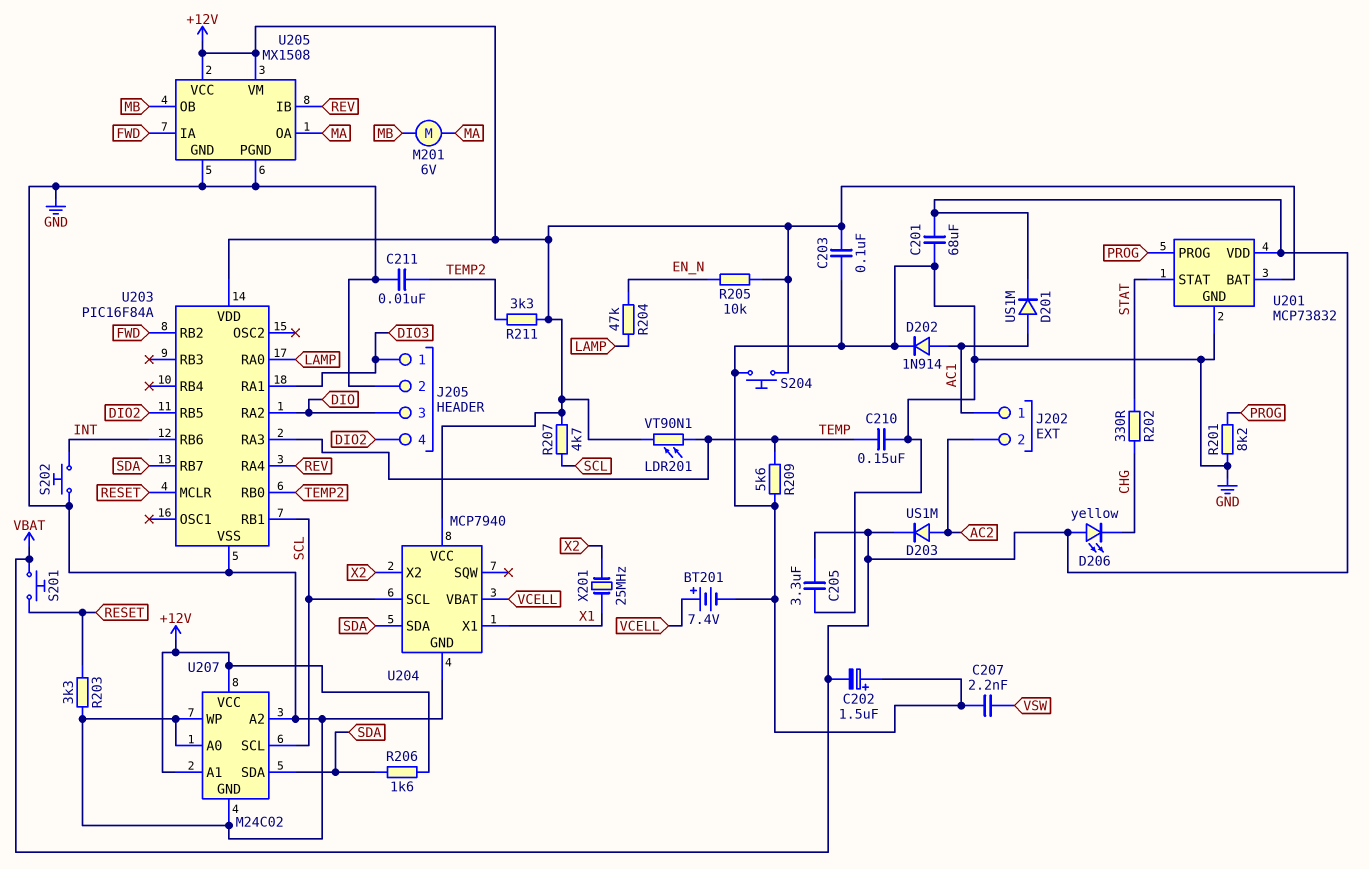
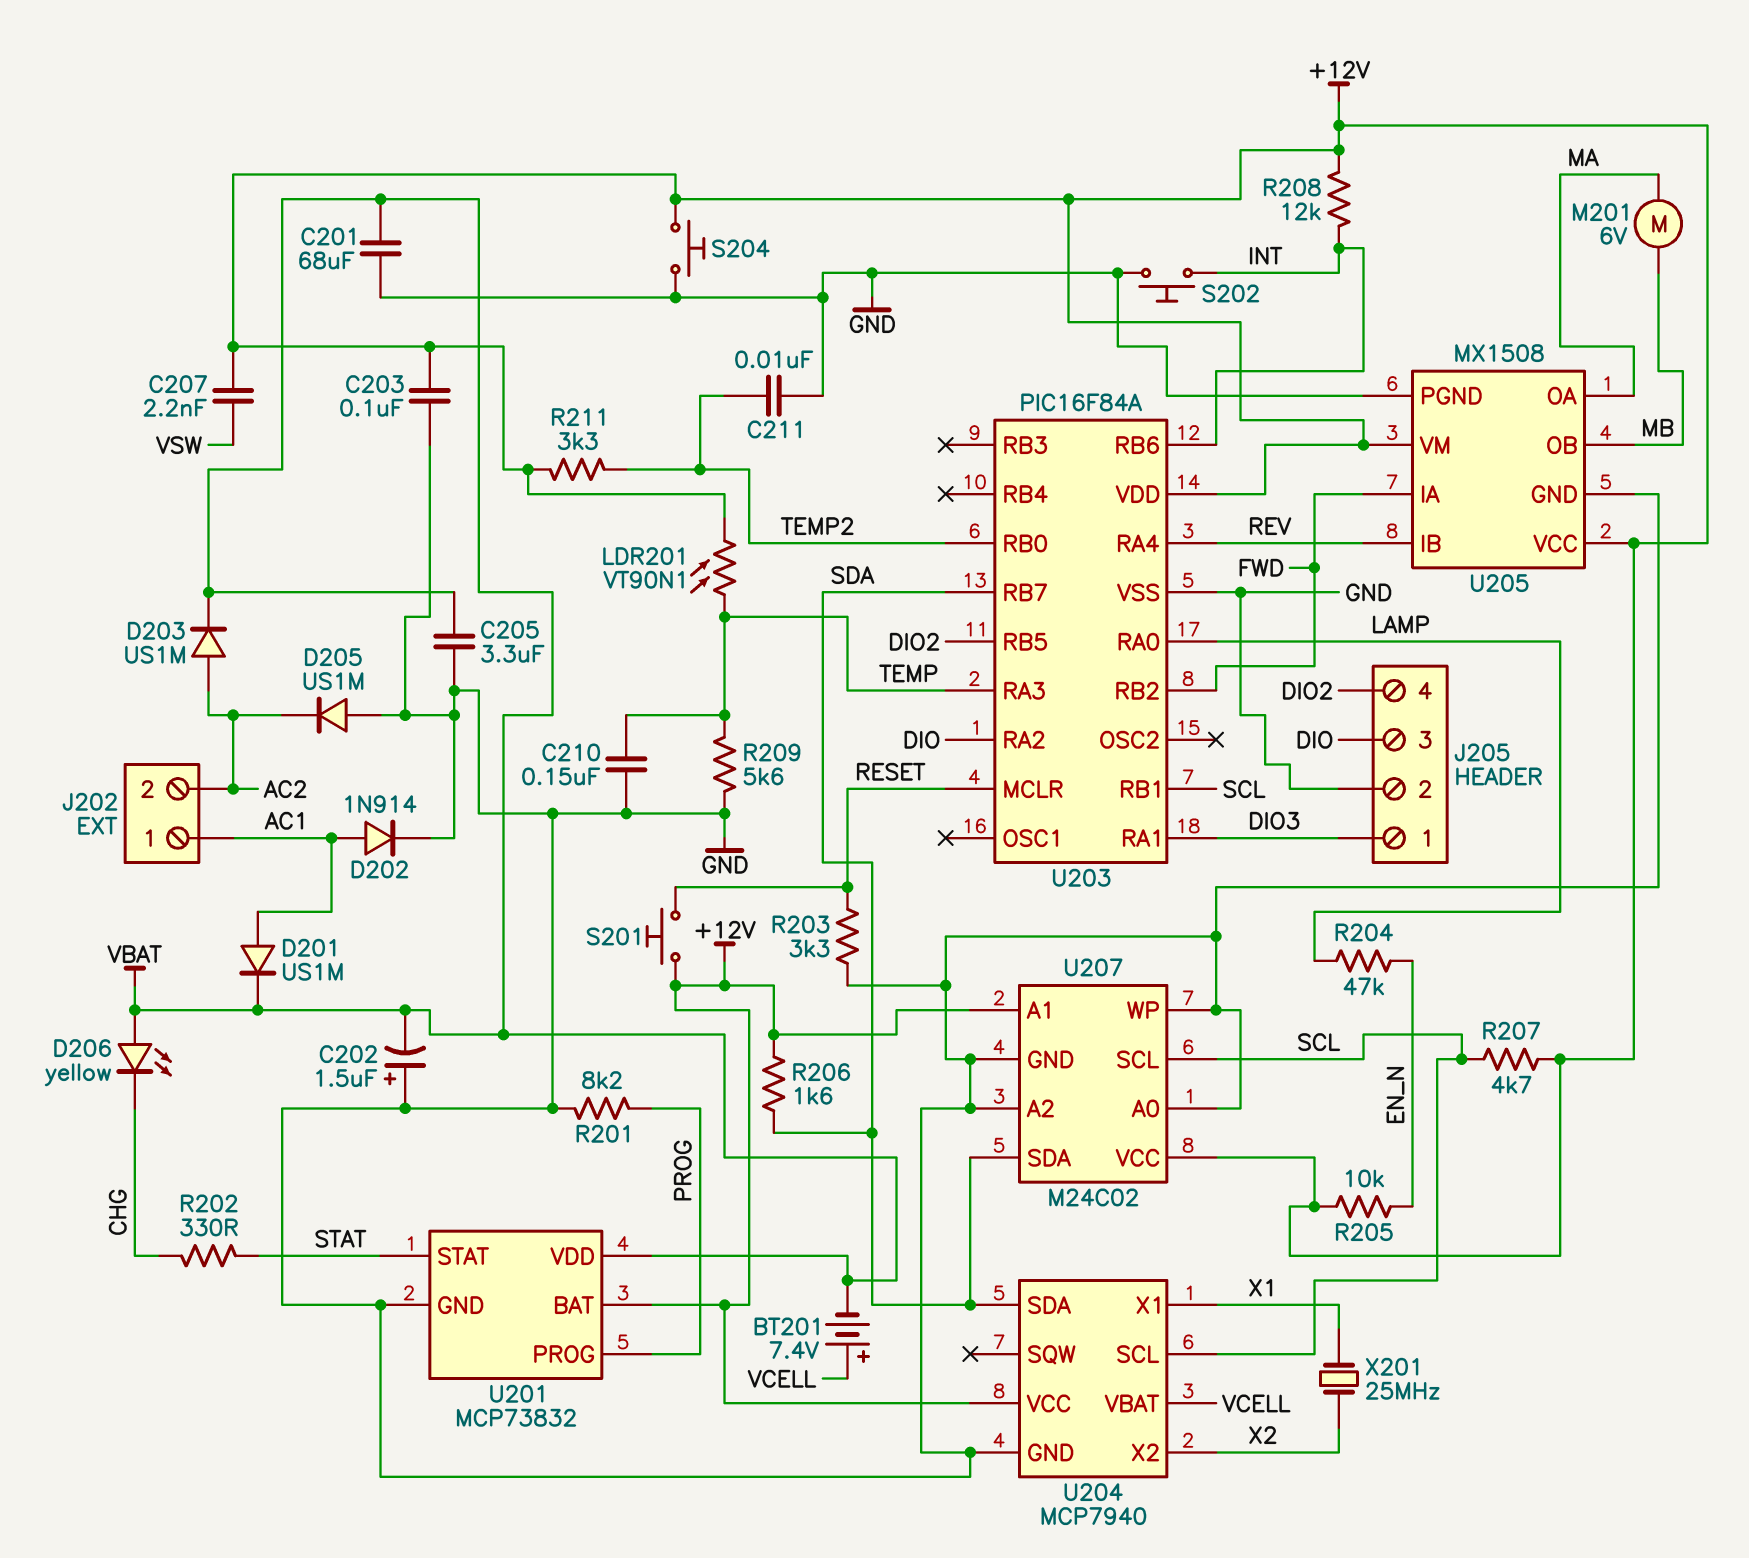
BT201: 7.4V (plus VCELL, minus GND) -> 7.4V (plus VCELL, minus VBAT)
C207: 2.2nF (GND, VSW) -> 2.2nF (+12V, VSW)
D205: none -> diode US1M (A GND, K AC2)
R208: none -> 12k (+12V, INT)
S201: button (RESET, VBAT) -> button (+12V, RESET)

